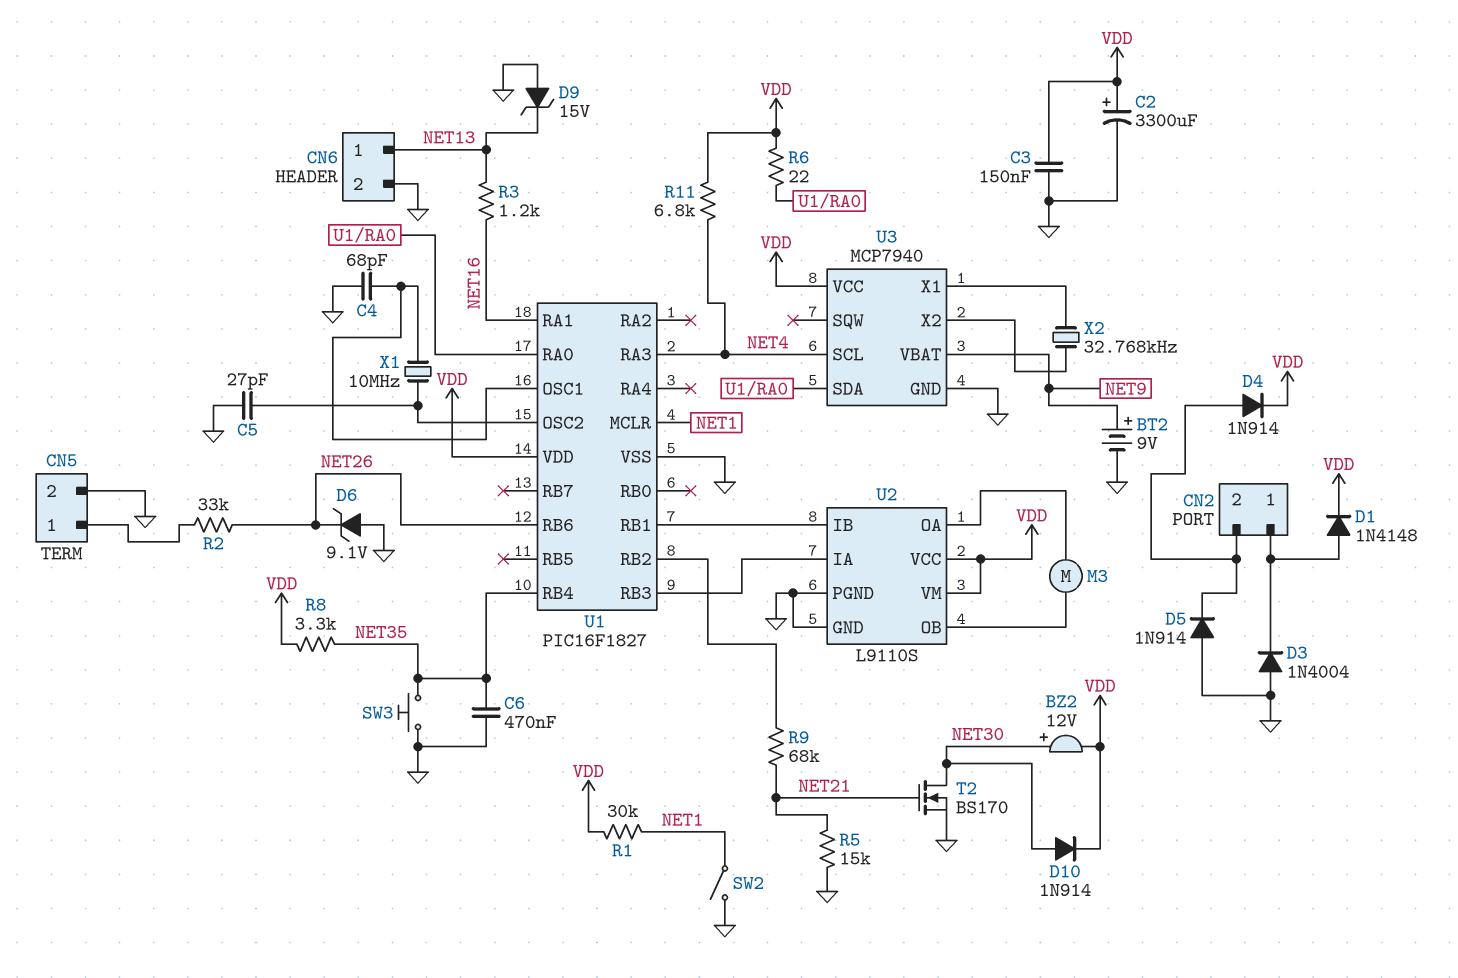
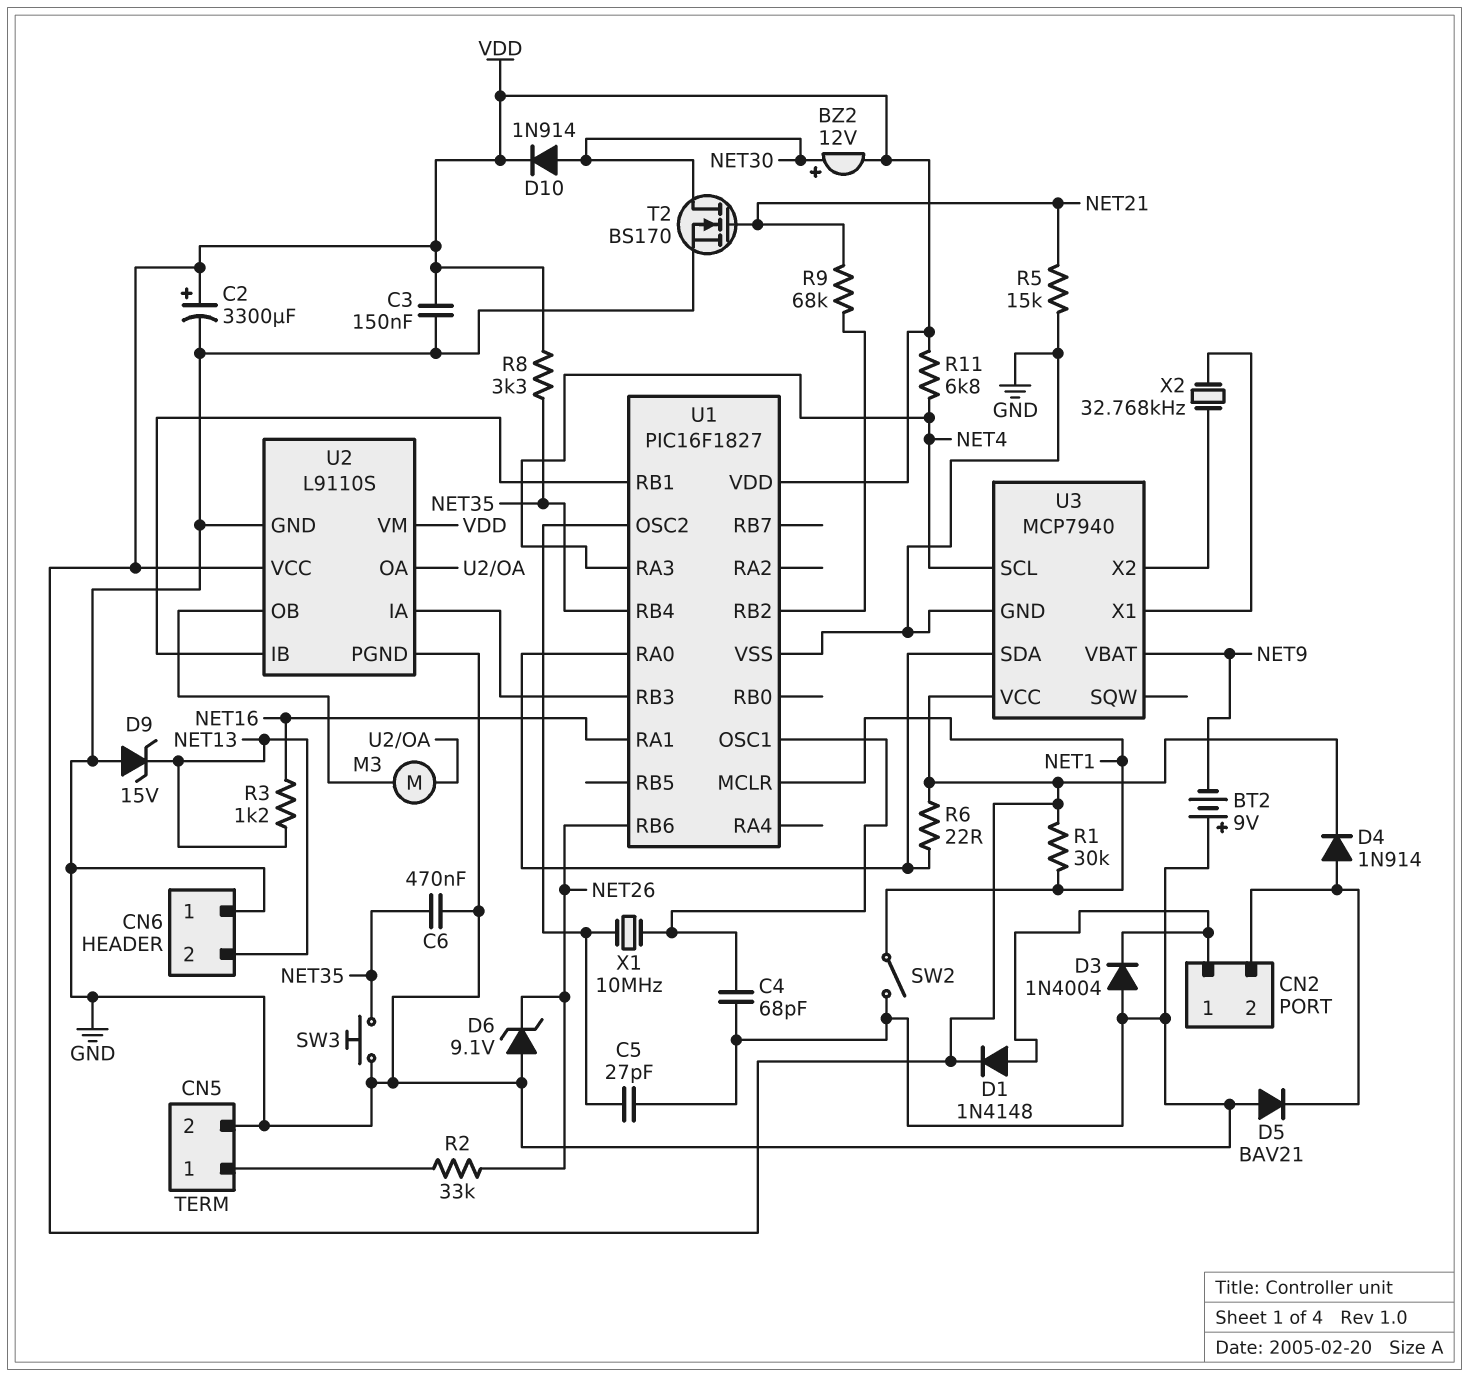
BT2: 9V (plus NET9, minus GND) -> 9V (plus GND, minus NET9)
CN6 pin 1: NET13 -> GND
CN6 pin 2: GND -> NET13
D5: diode 1N914 (A GND, K CN2/2) -> diode BAV21 (A GND, K CN2/2)

